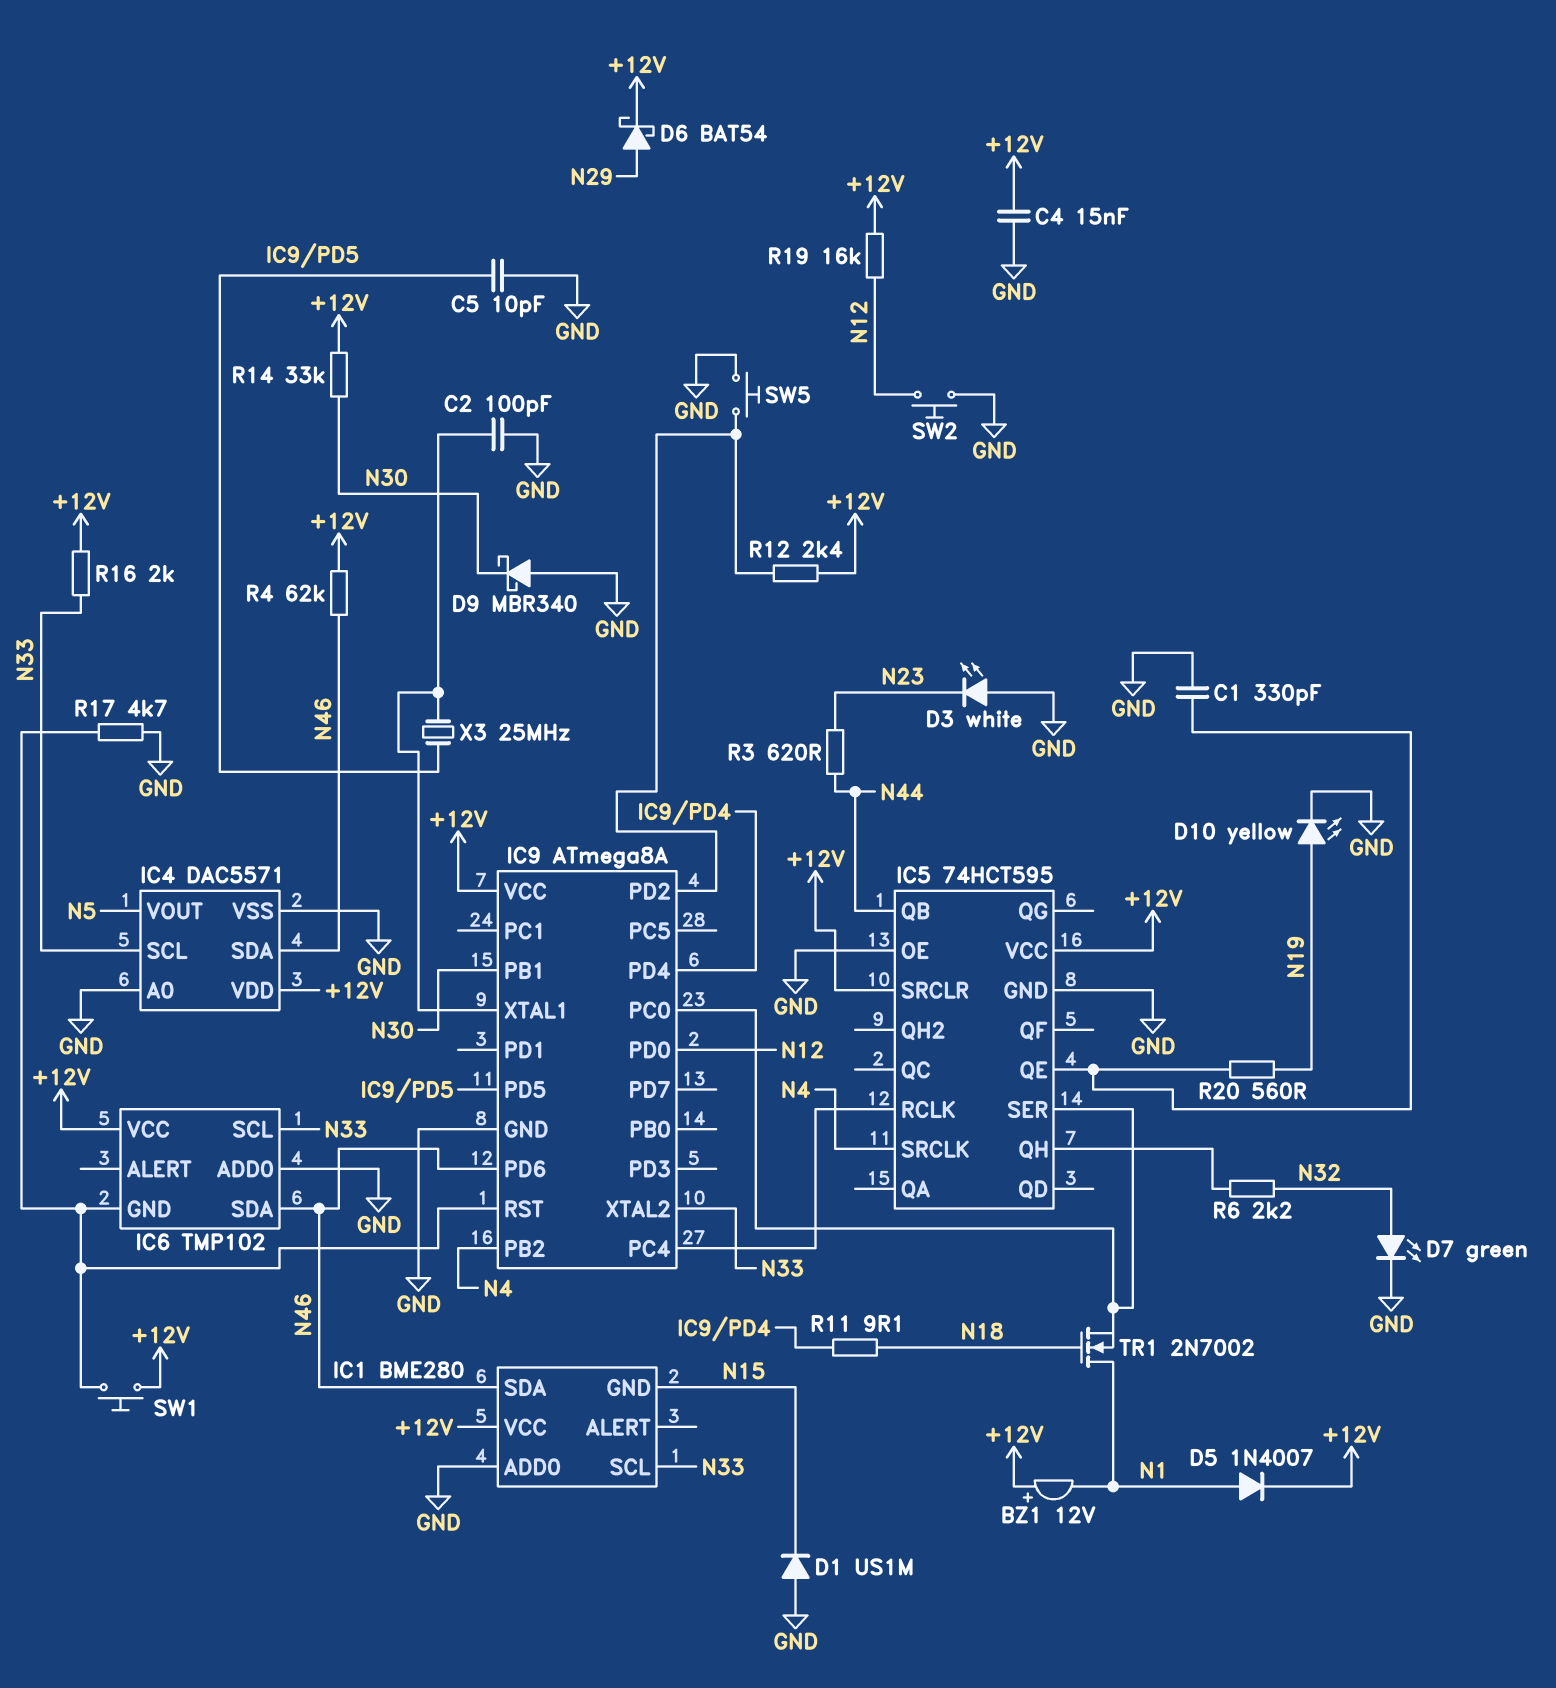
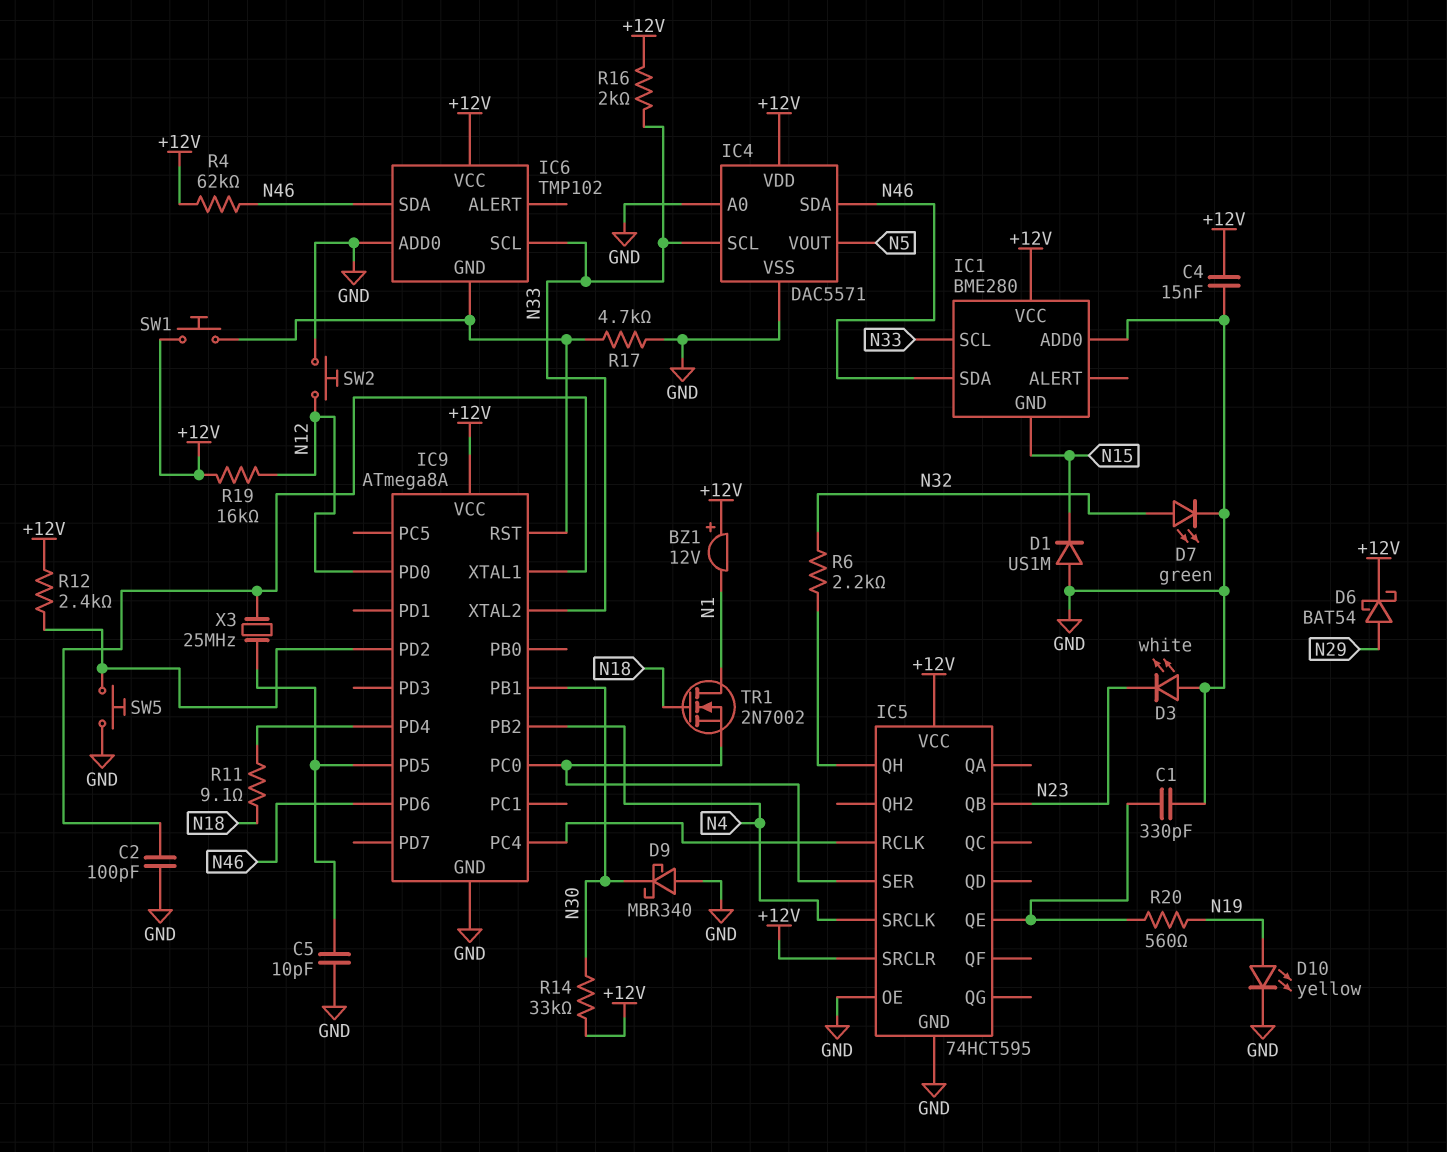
D5: diode 1N4007 (A N1, K +12V) -> none
IC5 pin QB: N44 -> N23
R3: 620 (N23, N44) -> none

